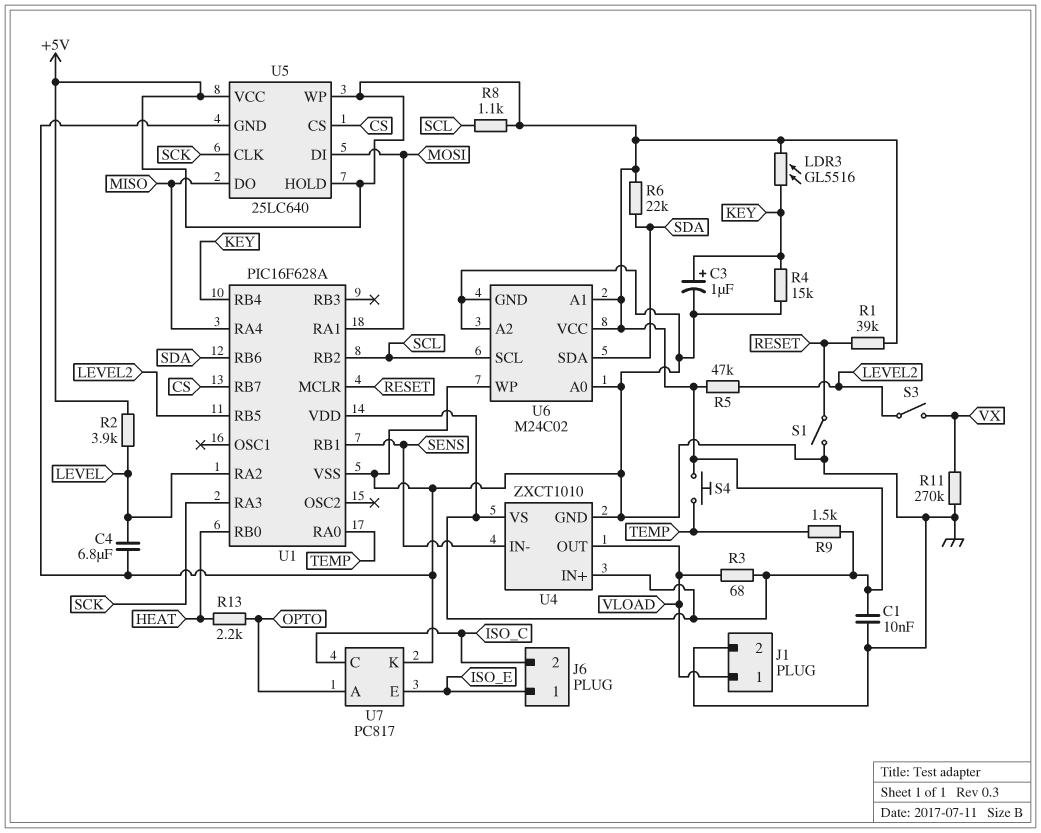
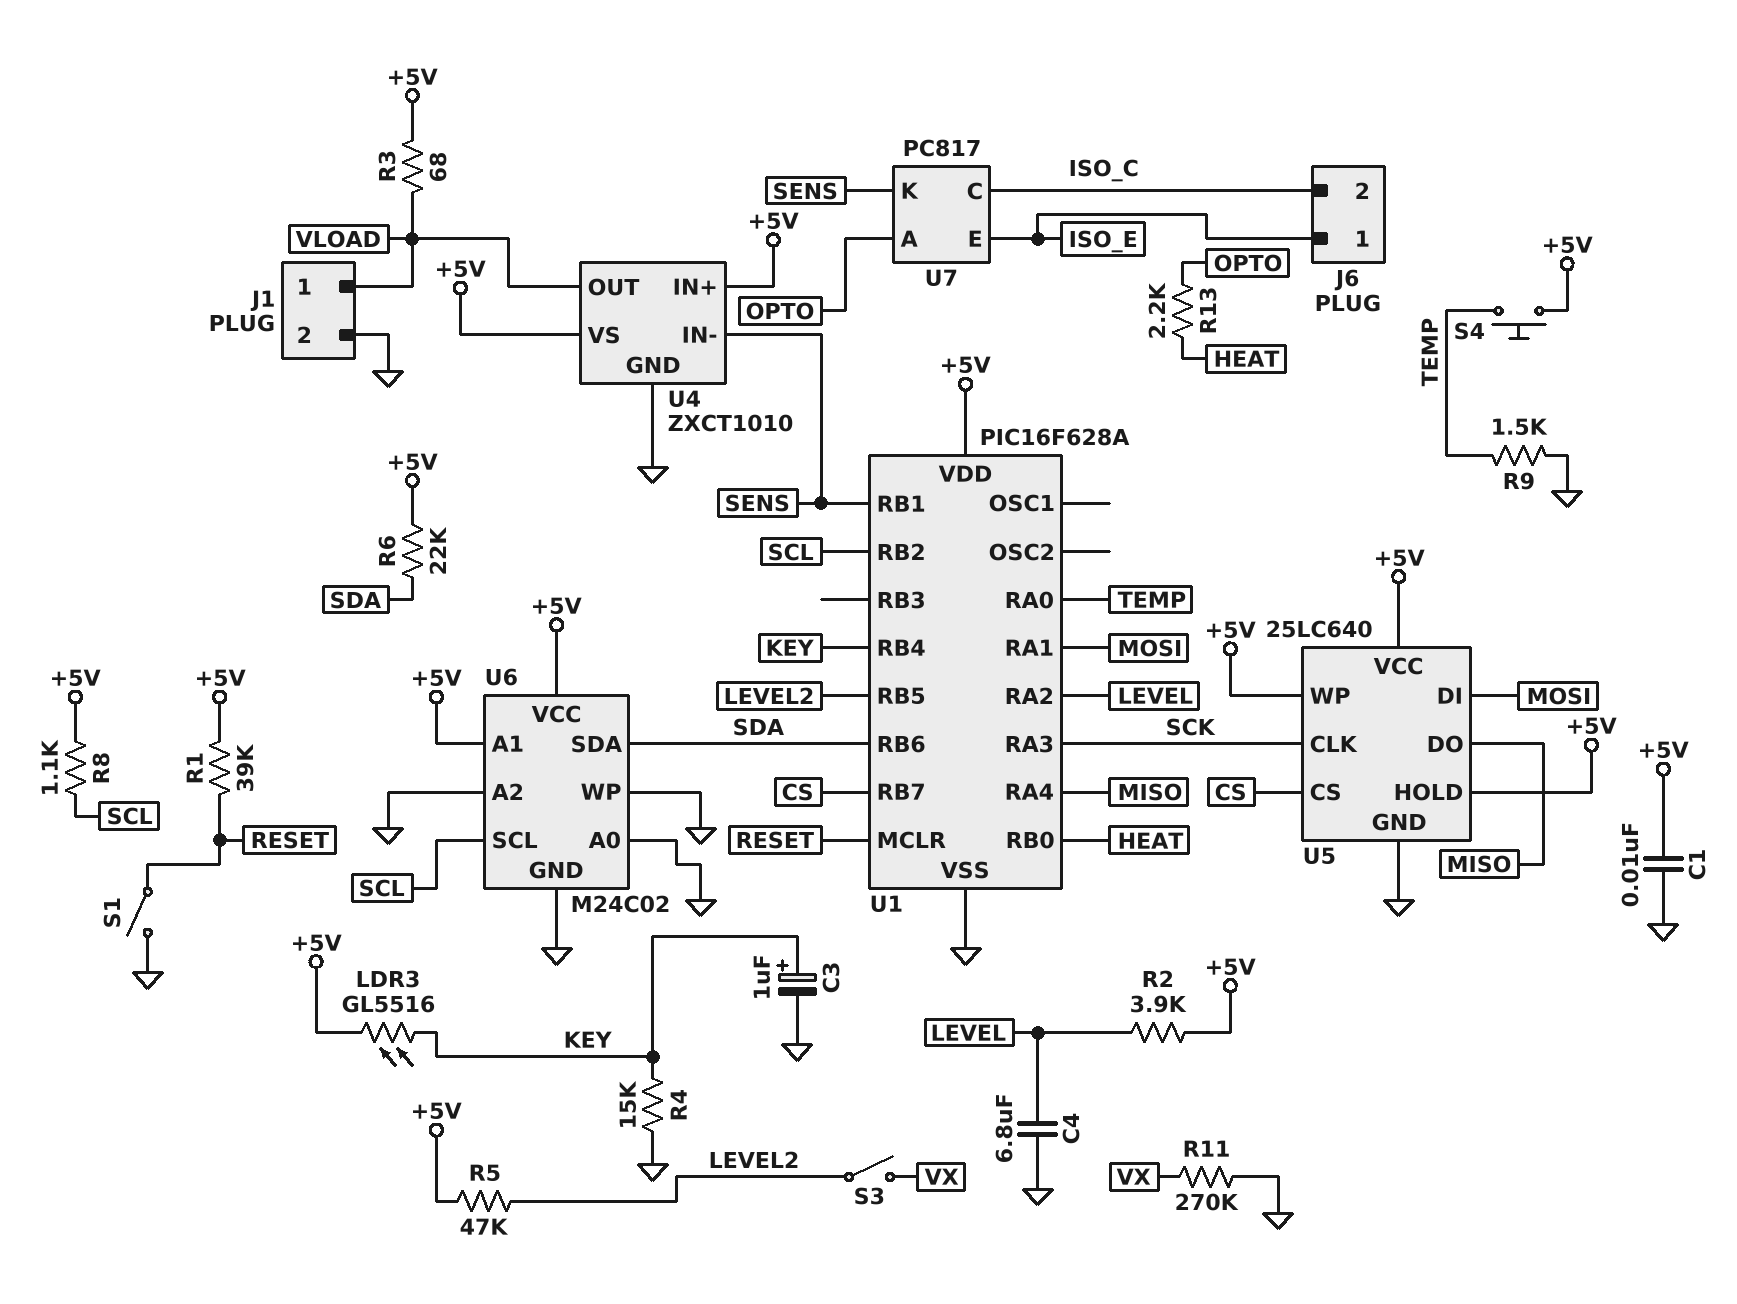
R9: 1.5k (+5V, TEMP) -> 1.5k (GND, TEMP)
U7 pin K: GND -> SENS

